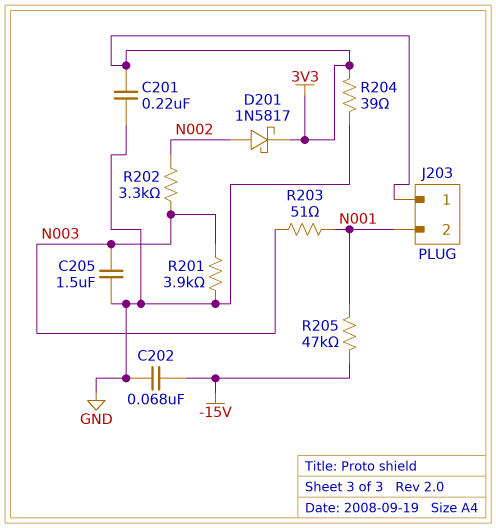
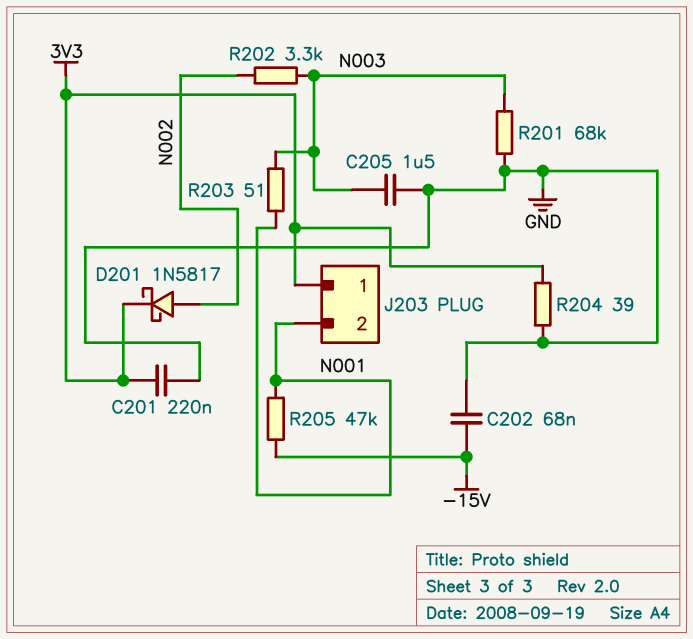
R201: 3.9k (GND, N003) -> 68k (GND, N003)

